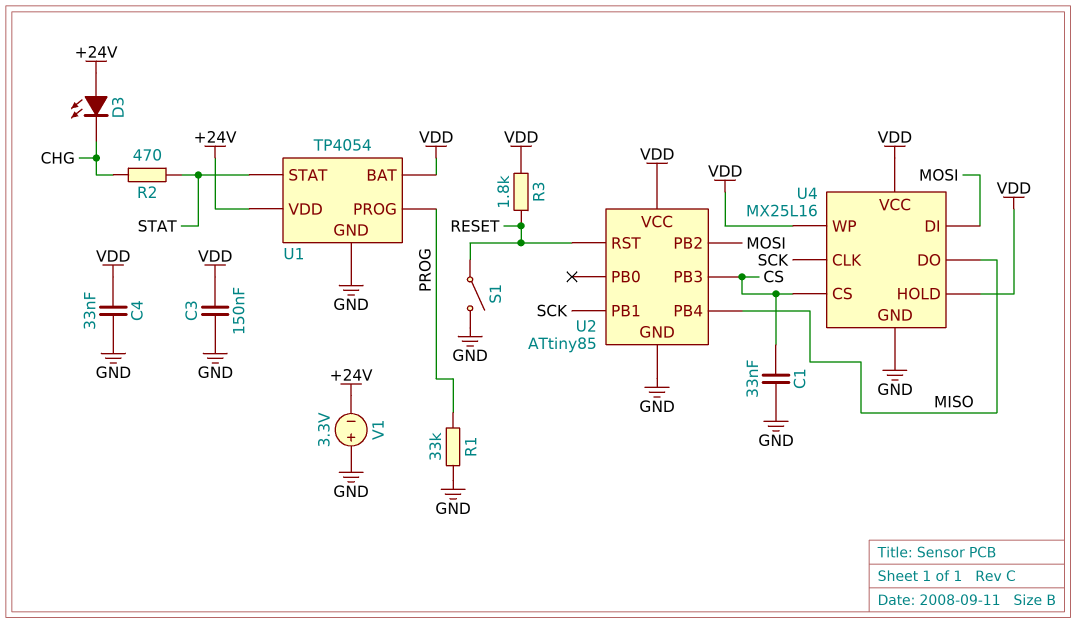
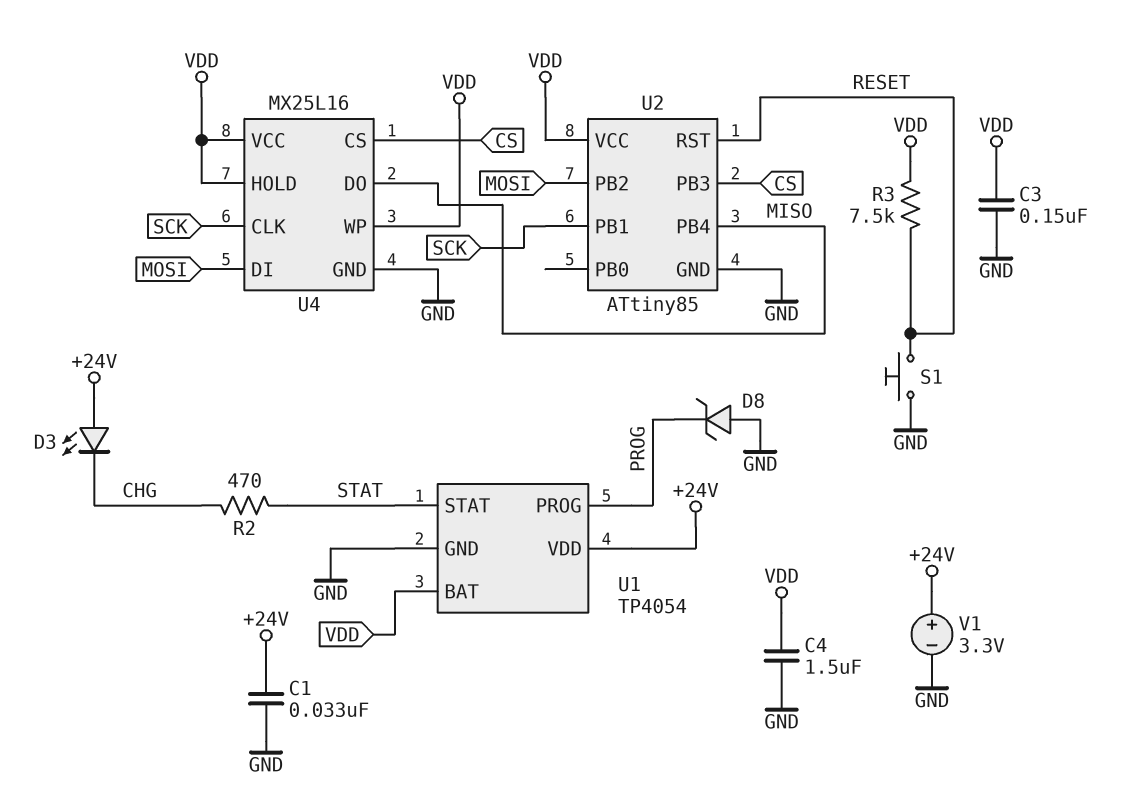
C1: 33nF (CS, GND) -> 33nF (+24V, GND)
C4: 33nF (GND, VDD) -> 1.5uF (GND, VDD)
D8: none -> zener (A GND, K PROG)
R1: 33k (GND, PROG) -> none
R3: 1.8k (RESET, VDD) -> 7.5k (RESET, VDD)
S1: switch (GND, RESET) -> button (GND, RESET)
V1: 3.3V (plus GND, minus +24V) -> 3.3V (plus +24V, minus GND)

